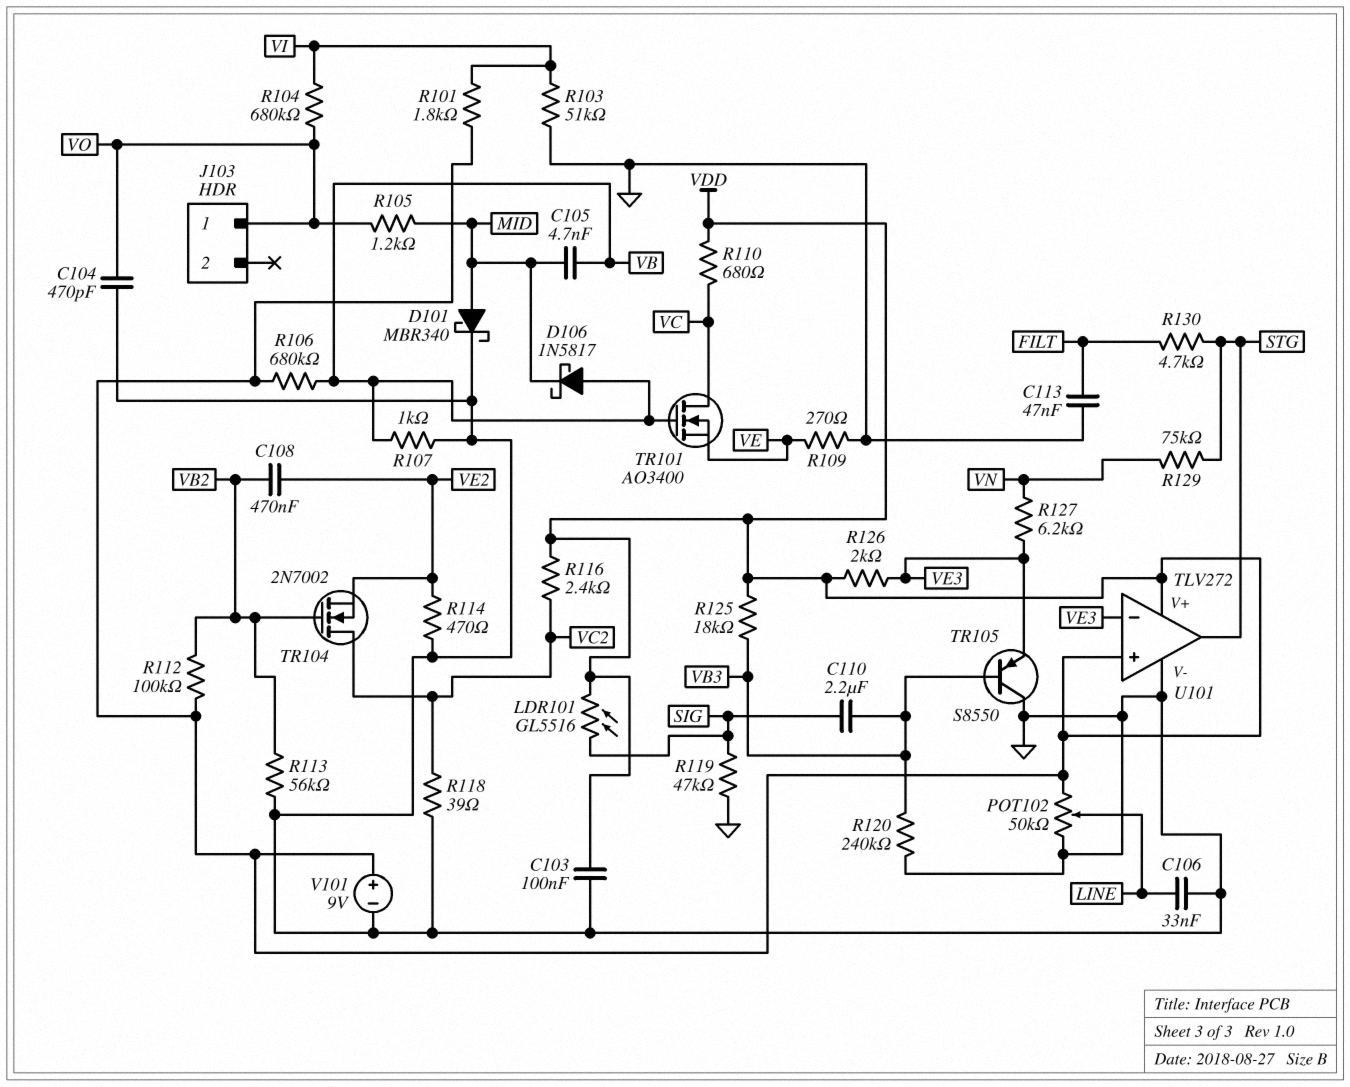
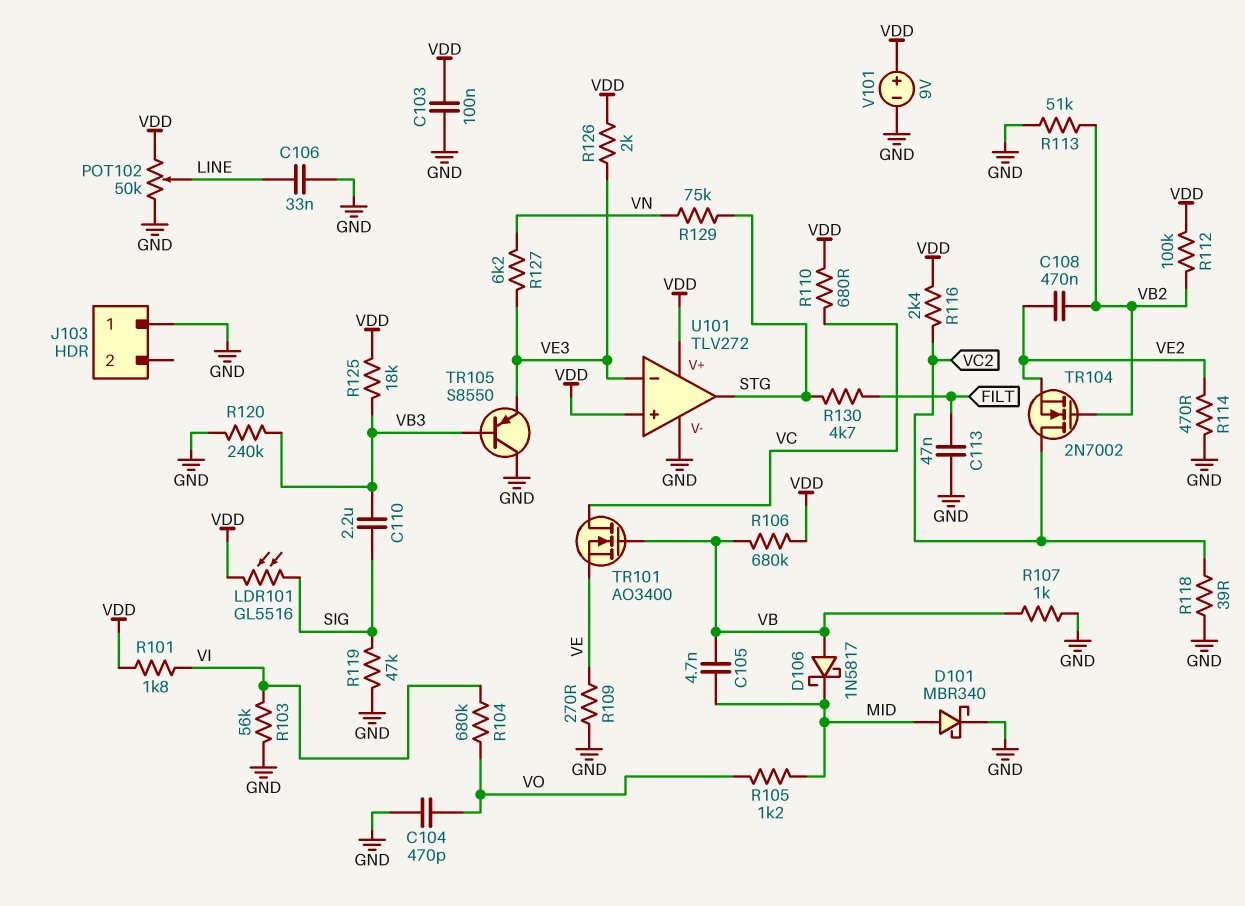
J103 pin 1: VO -> GND
R103: 51k (GND, VI) -> 56k (GND, VI)
R113: 56k (GND, VB2) -> 51k (GND, VB2)

